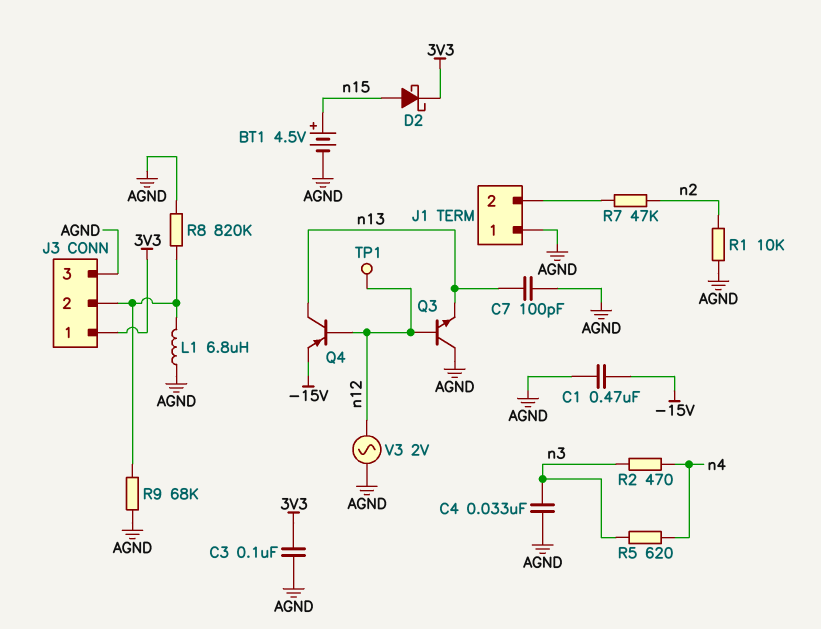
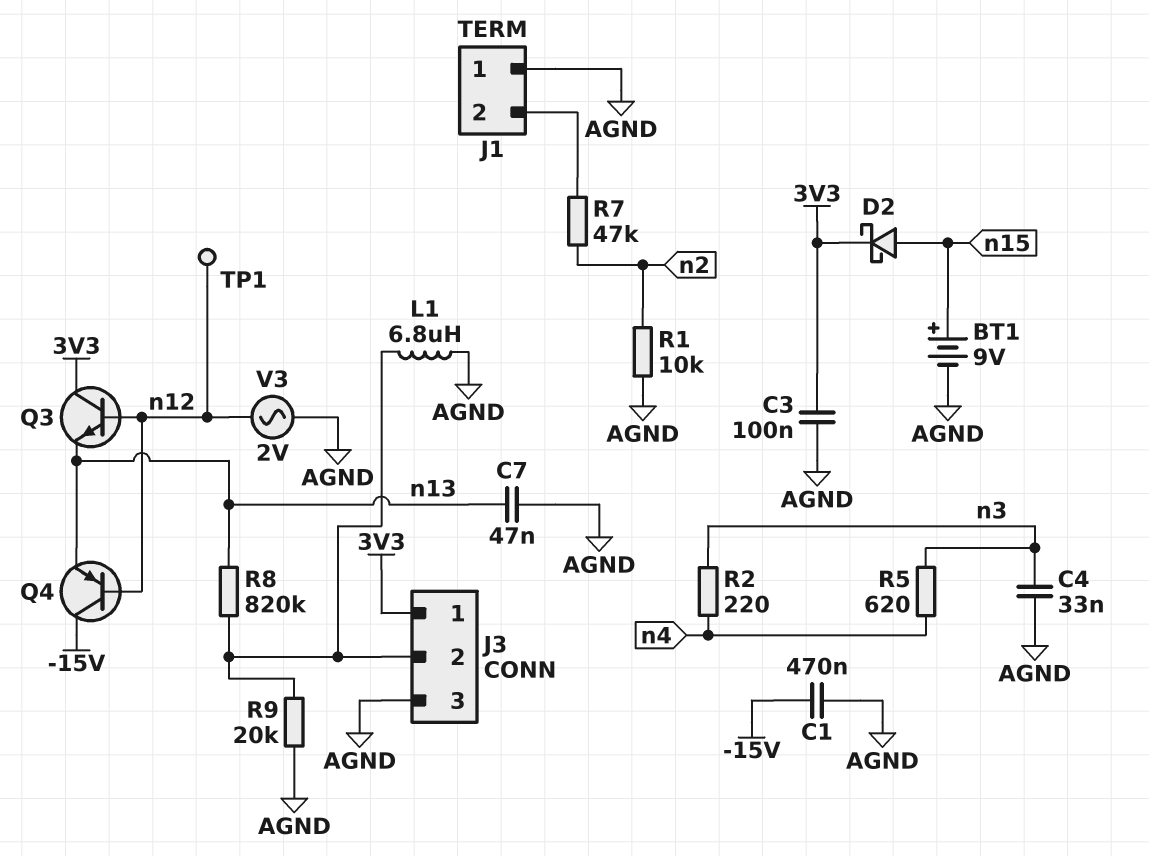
BT1: 4.5V (plus n15, minus AGND) -> 9V (plus n15, minus AGND)
C7: 100pF (AGND, n13) -> 47nF (AGND, n13)
Q3: NPN (B n12, C AGND, E n13) -> NPN (B n12, C 3V3, E n13)
Q4: PNP (B n12, C n13, E -15V) -> PNP (B n12, C -15V, E n13)
R2: 470 (n3, n4) -> 220 (n3, n4)
R8: 820k (AGND, J3/2) -> 820k (J3/2, n13)
R9: 68k (AGND, J3/2) -> 20k (AGND, J3/2)

